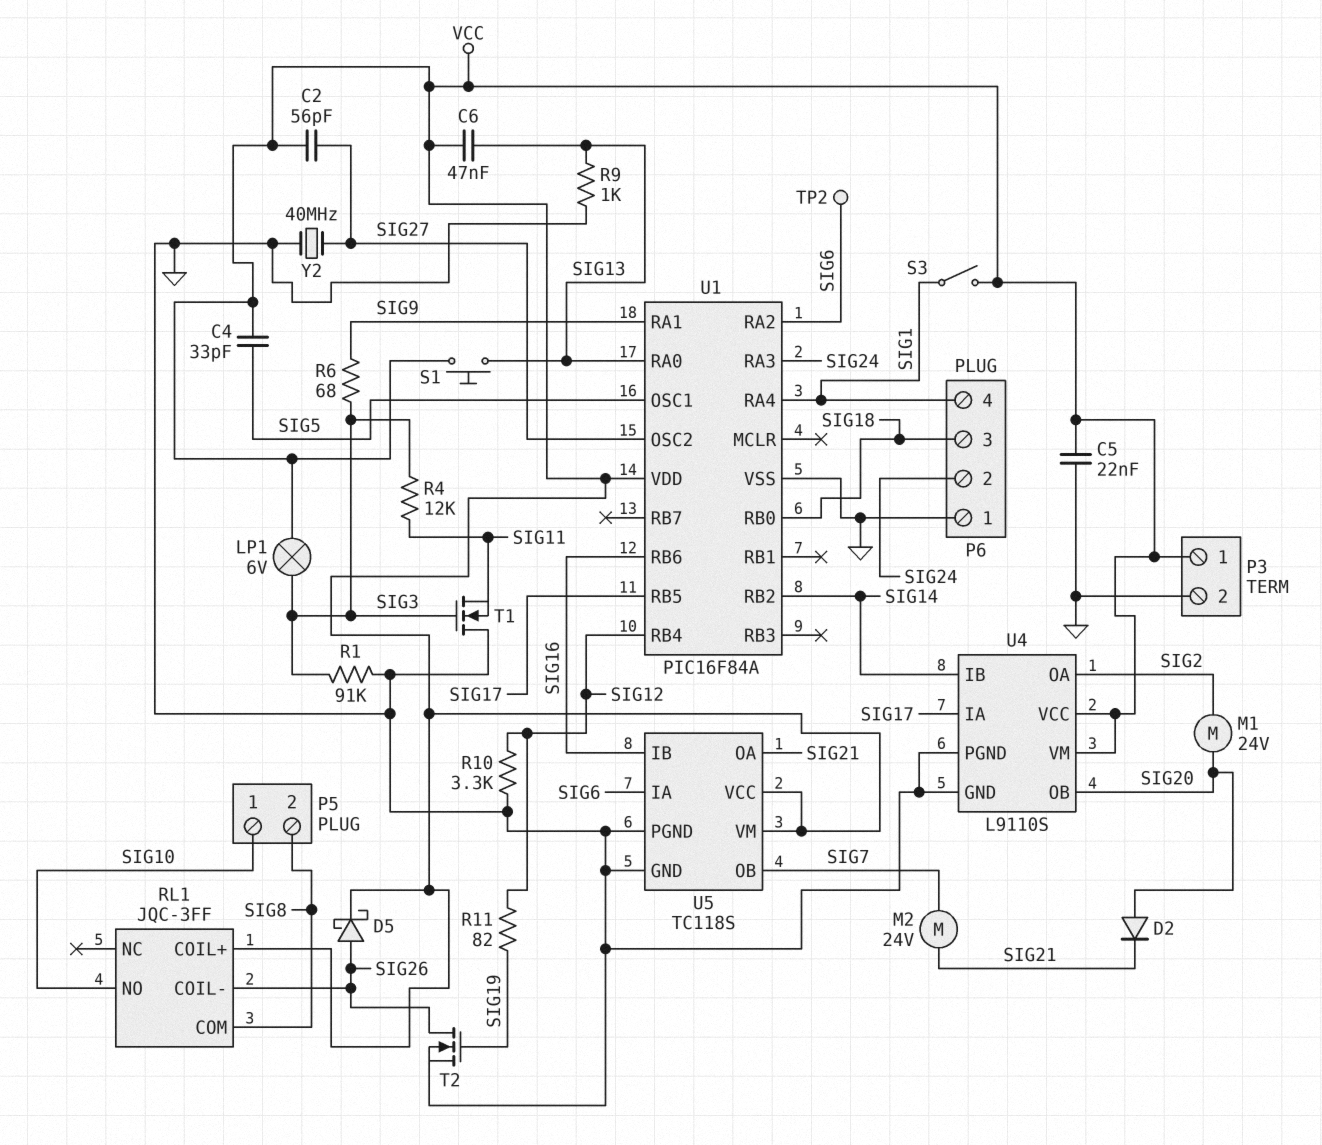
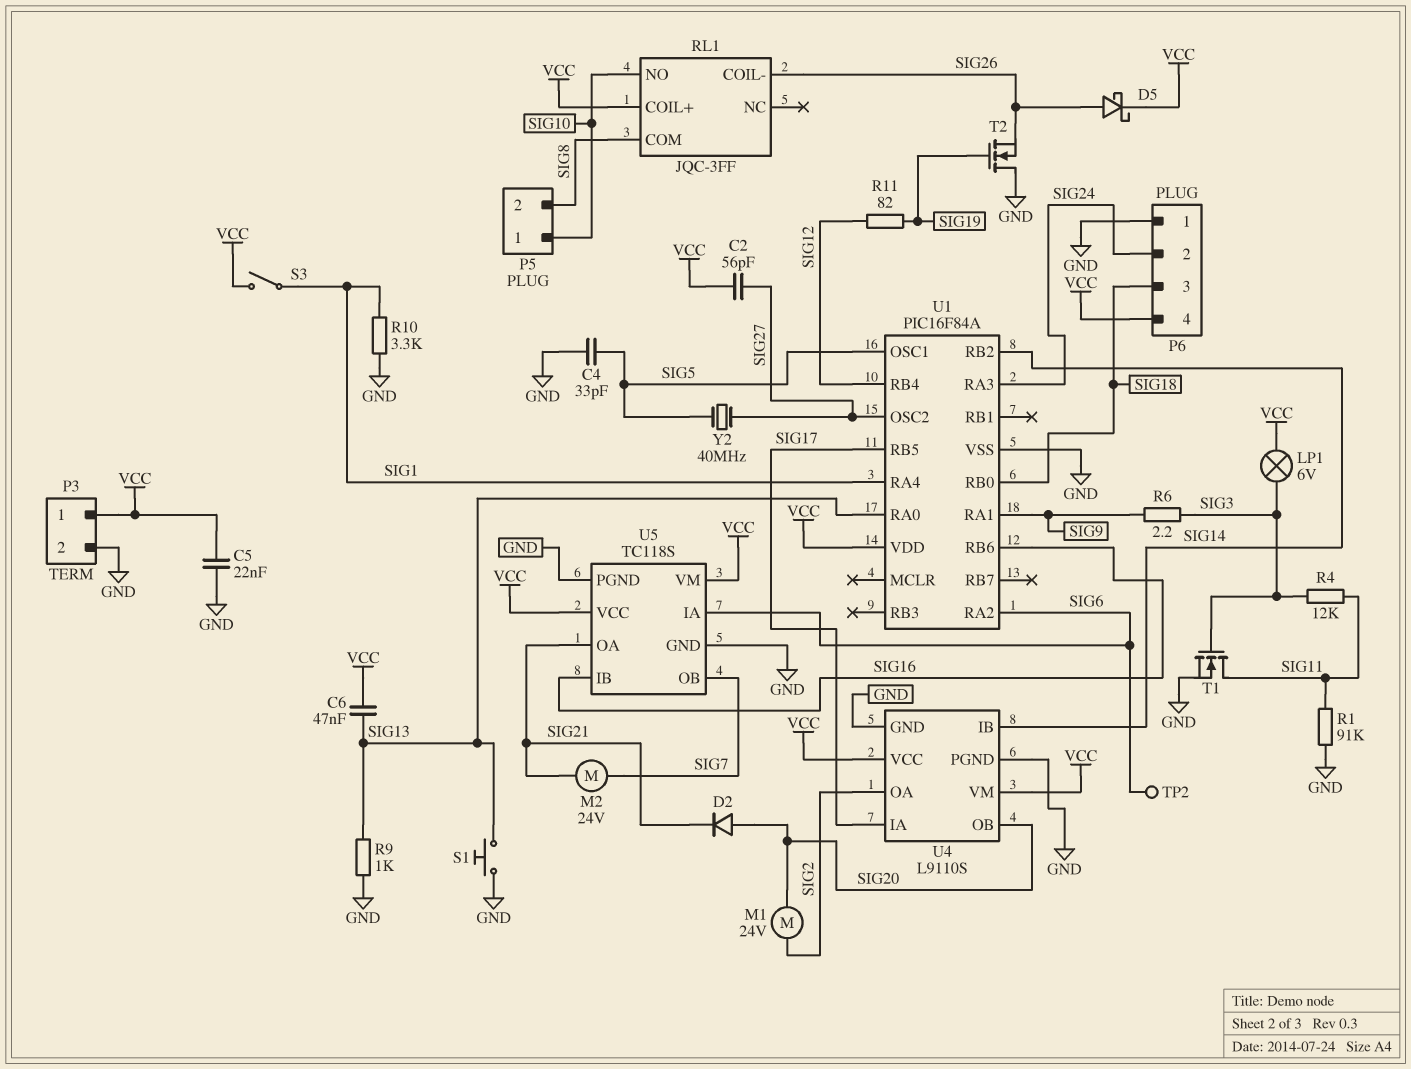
C4: 33pF (SIG5, VCC) -> 33pF (GND, SIG5)
P6 pin 4: SIG1 -> VCC
R1: 91k (GND, SIG3) -> 91k (GND, SIG11)
R6: 68 (SIG3, SIG9) -> 2.2 (SIG3, SIG9)
R10: 3.3k (GND, SIG12) -> 3.3k (GND, SIG1)
S1: button (SIG13, VCC) -> button (GND, SIG13)
T1: NMOS (G SIG3, D GND, S SIG11) -> NMOS (G SIG3, D SIG11, S GND)
T2: NMOS (G SIG19, D SIG26, S GND) -> NMOS (G SIG19, D GND, S SIG26)
Y2: 40MHz (GND, SIG27) -> 40MHz (SIG5, SIG27)

